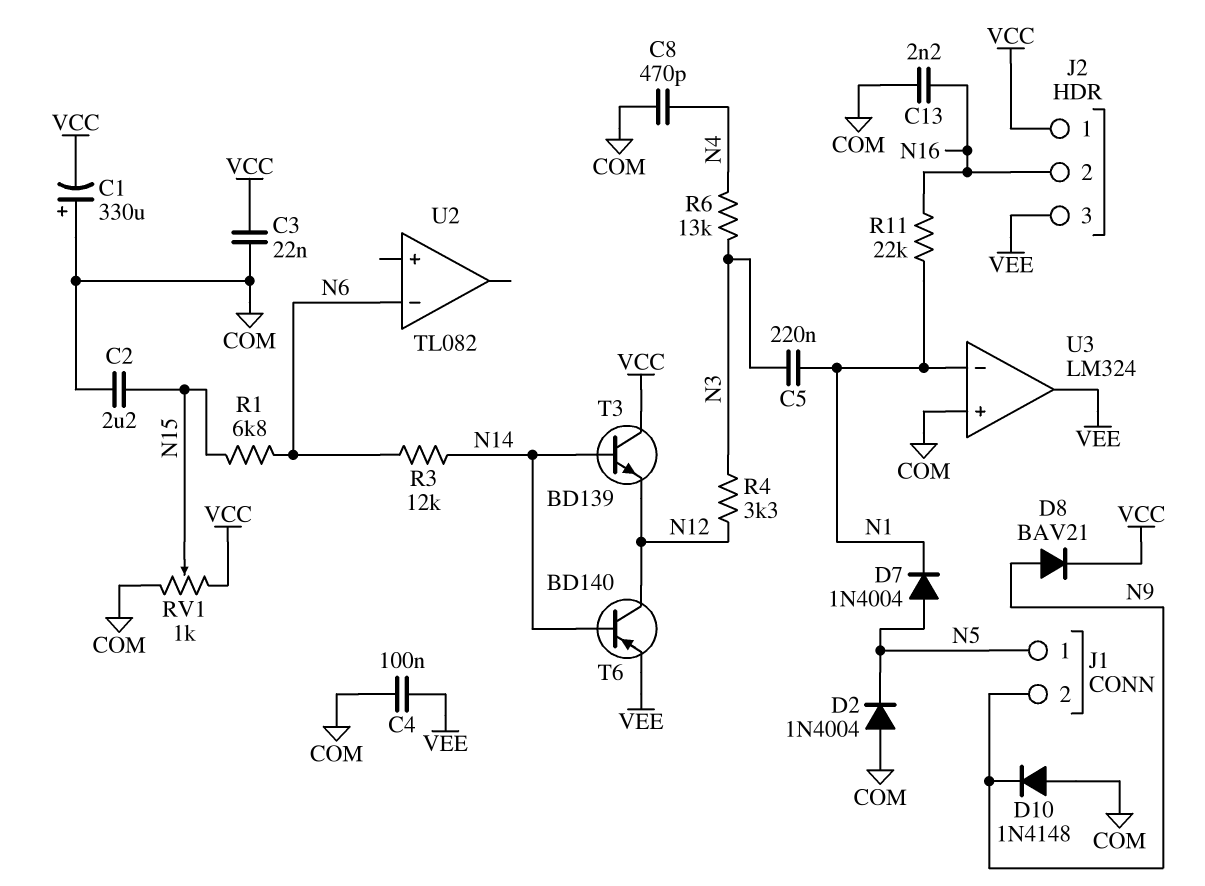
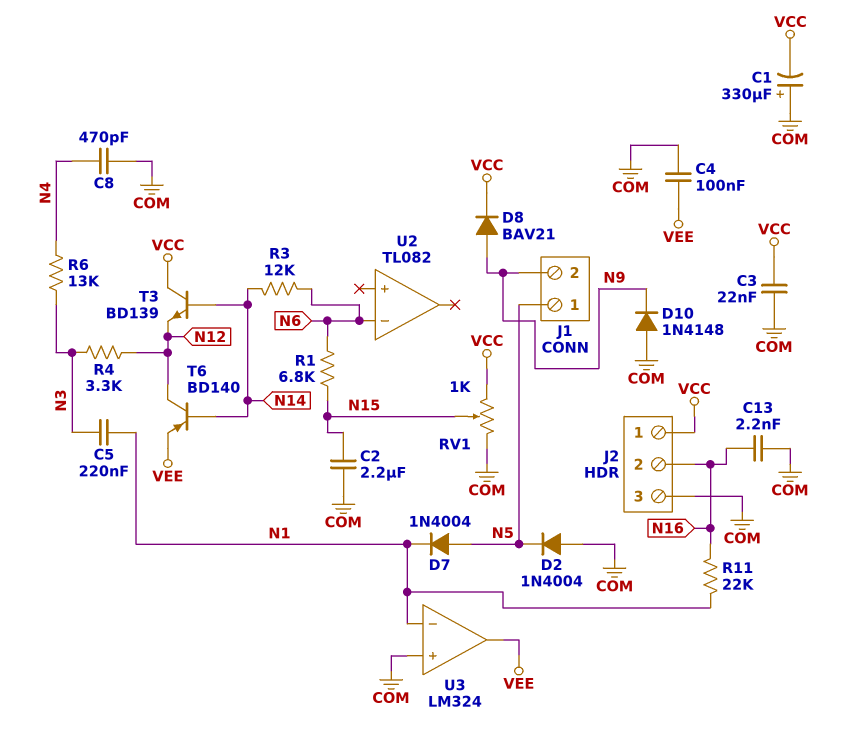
J2 pin 3: VEE -> COM

